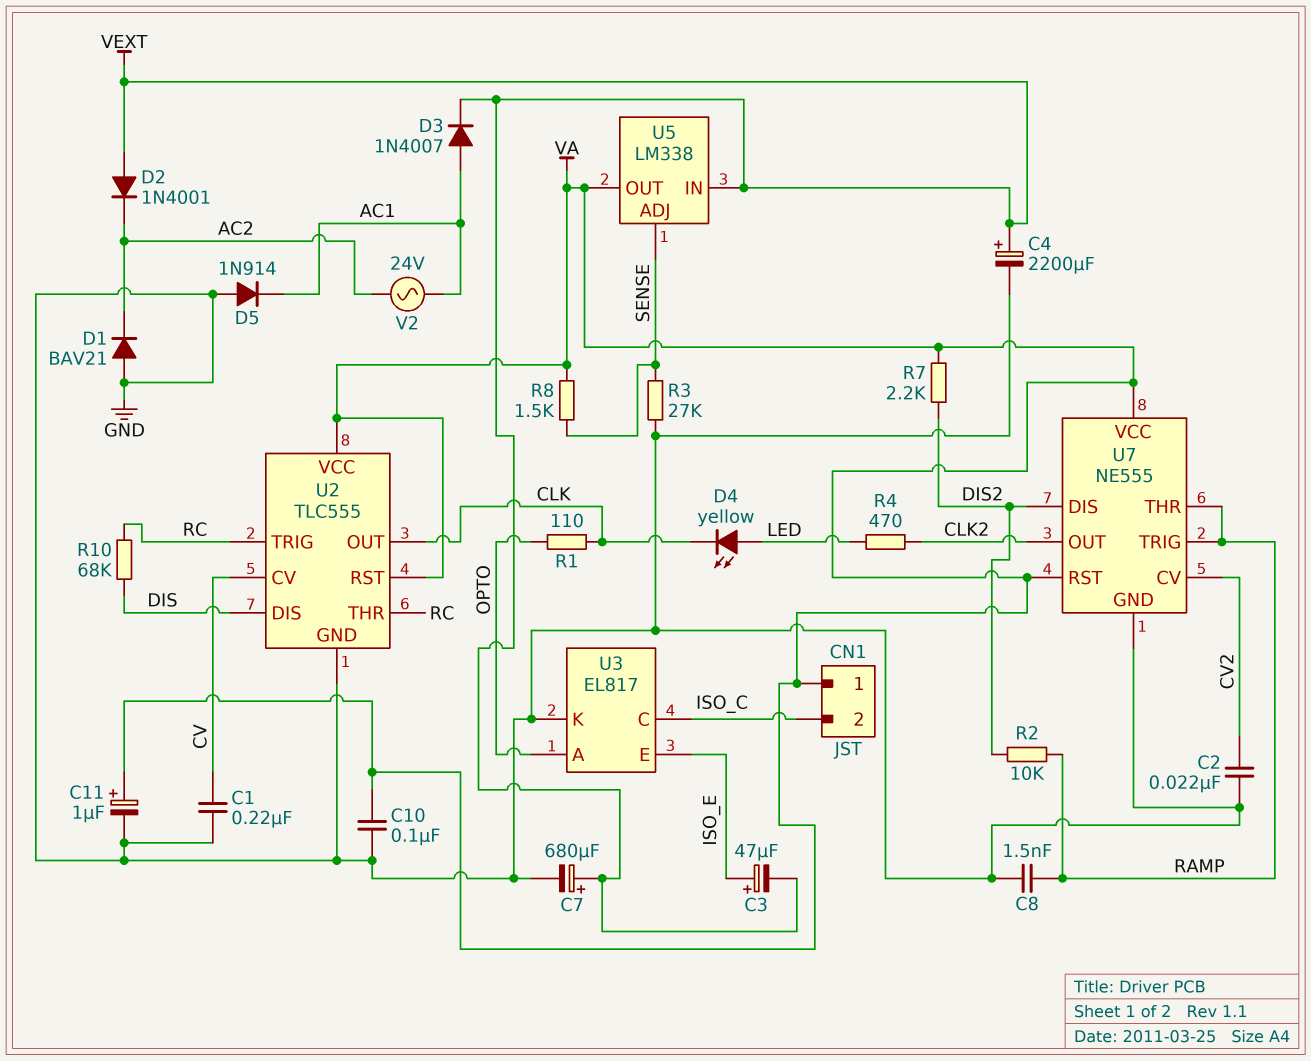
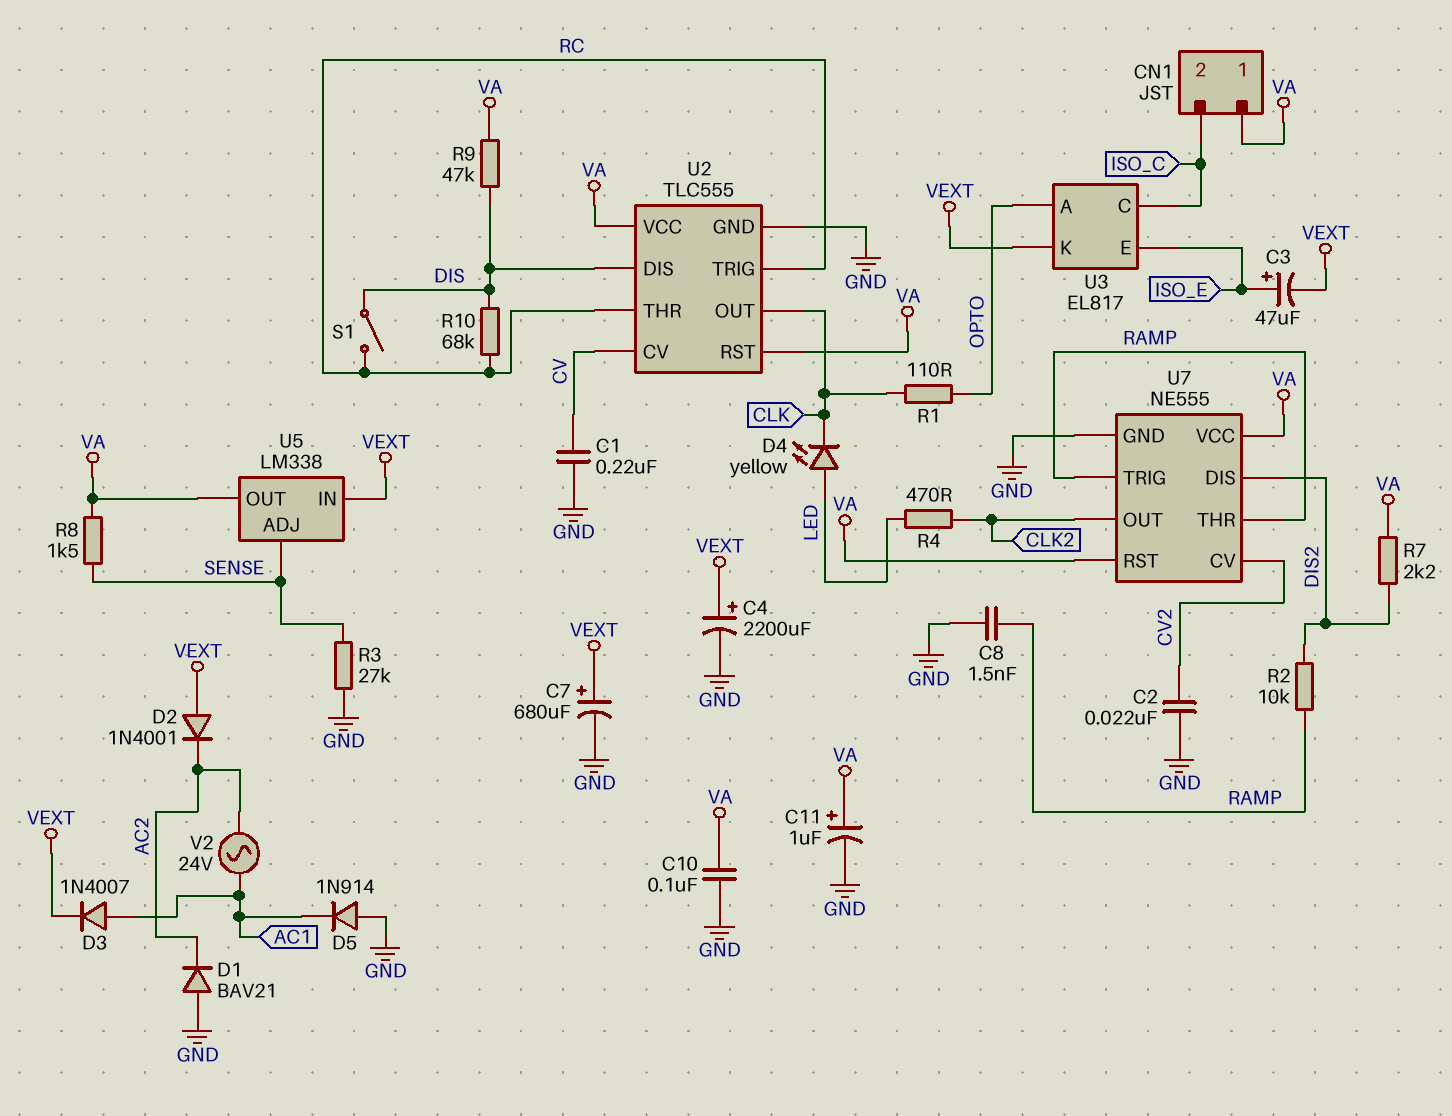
R9: none -> 47k (DIS, VA)
S1: none -> switch (DIS, RC)
U3 pin K: GND -> VEXT

